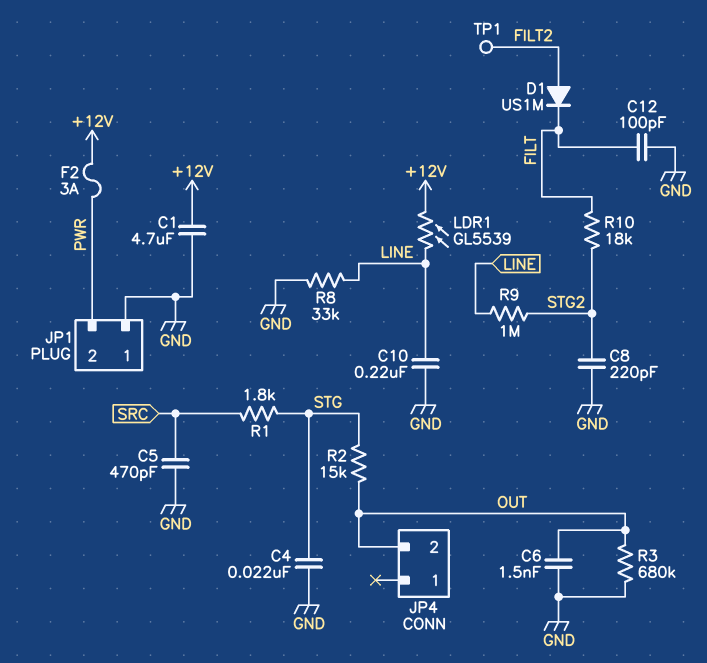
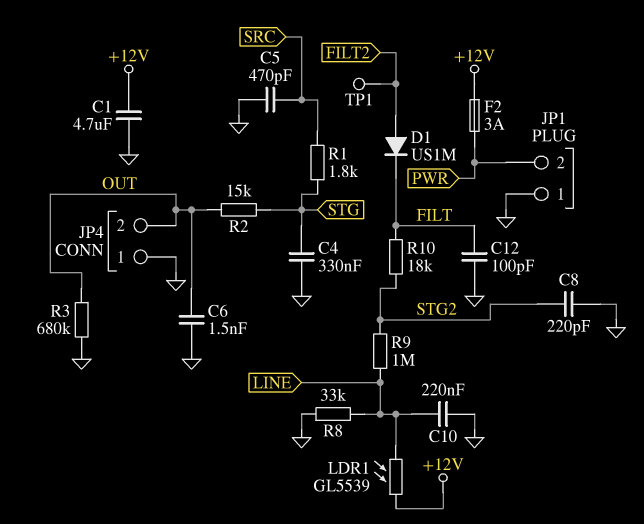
C4: 22nF (GND, STG) -> 330nF (GND, STG)
JP4 pin 1: none -> GND

